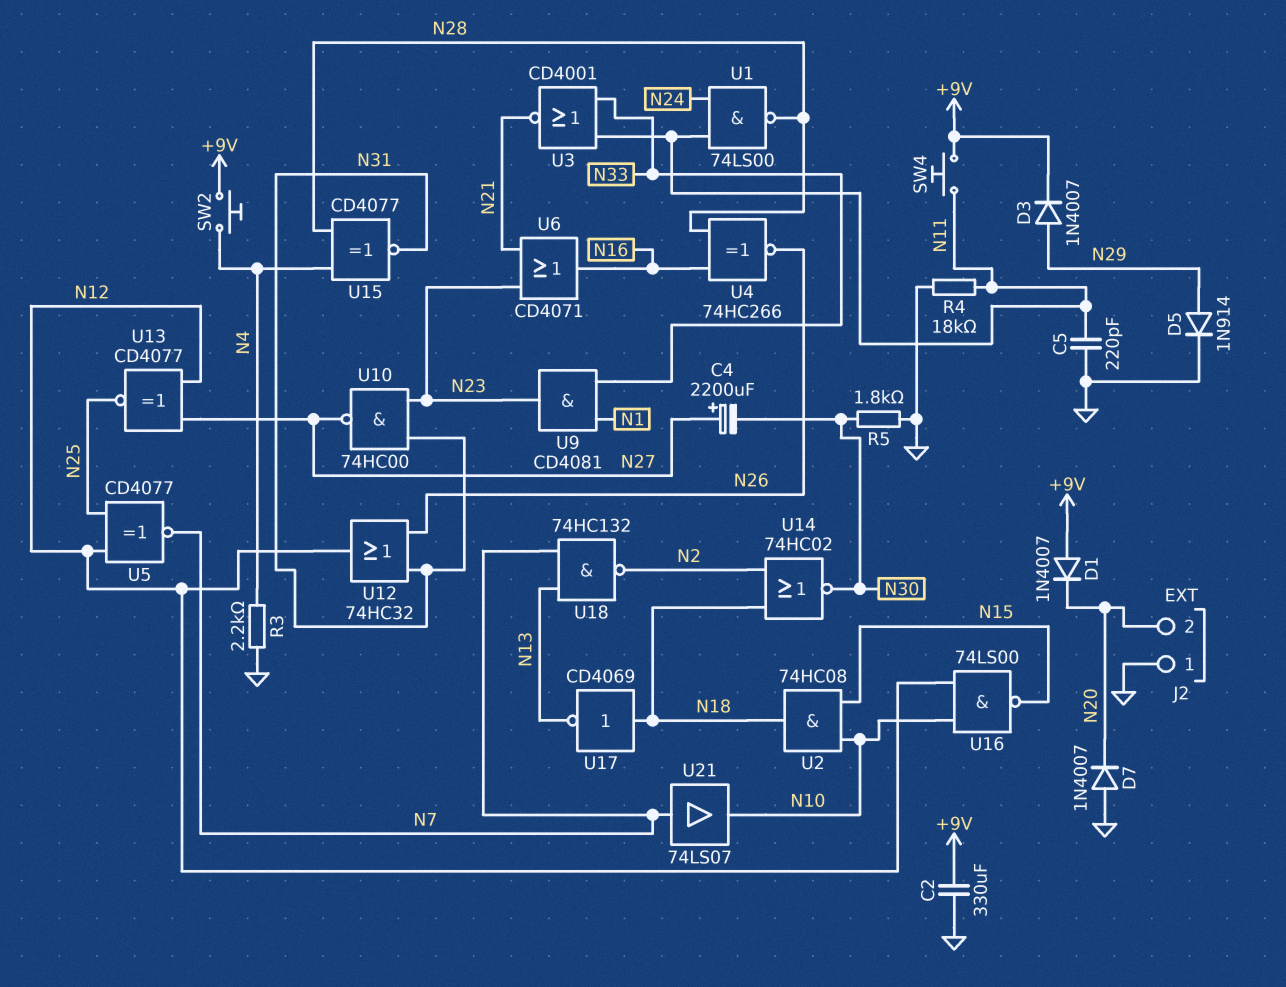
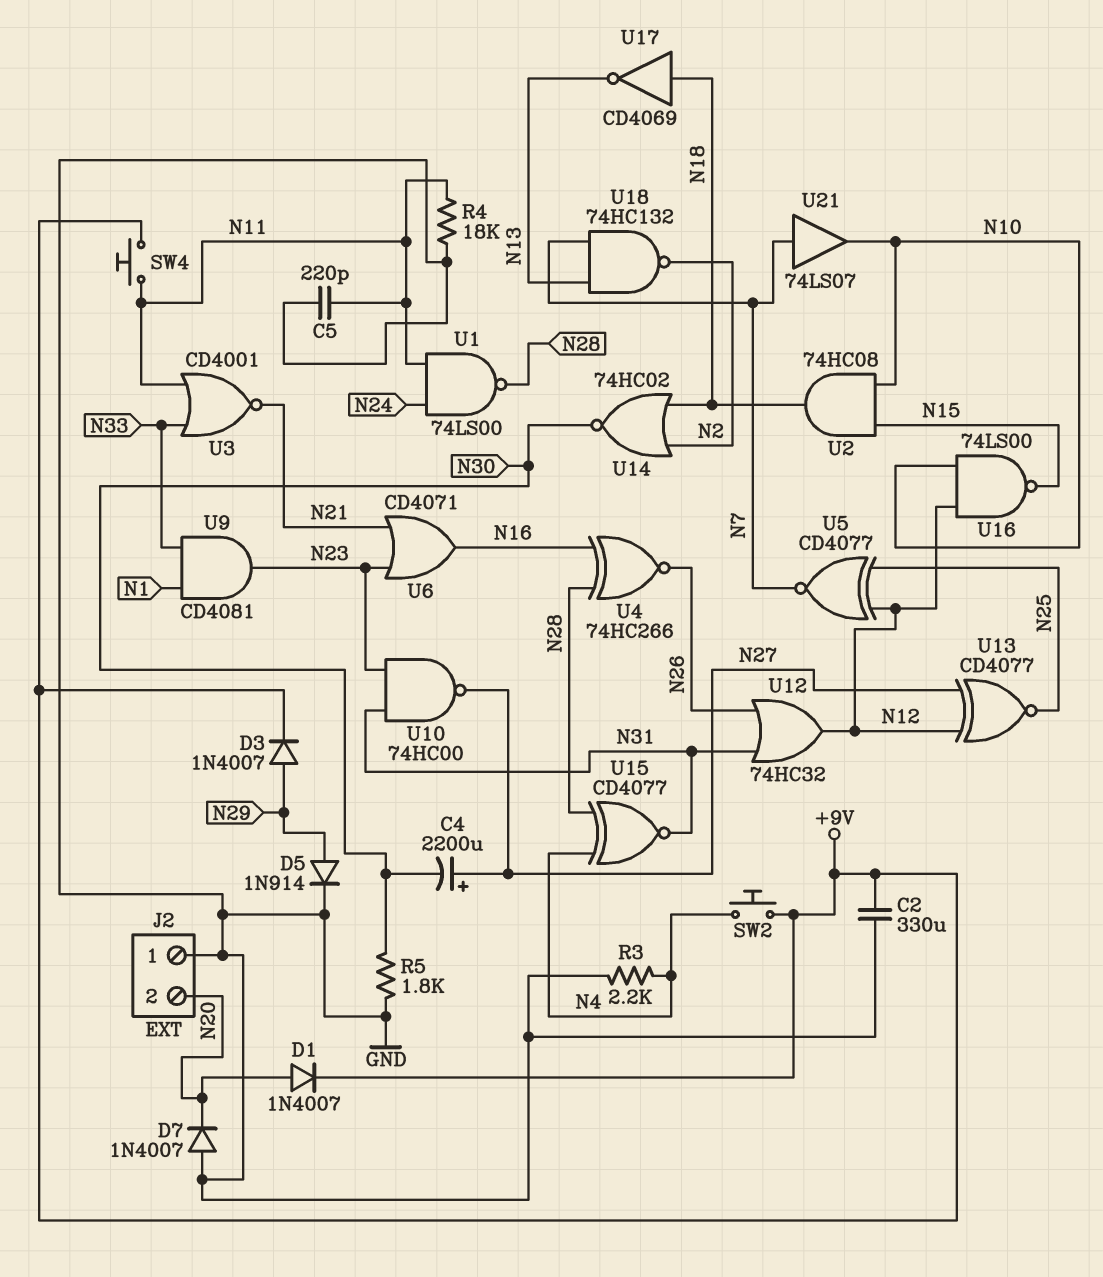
D1: diode 1N4007 (A +9V, K N20) -> diode 1N4007 (A N20, K +9V)

